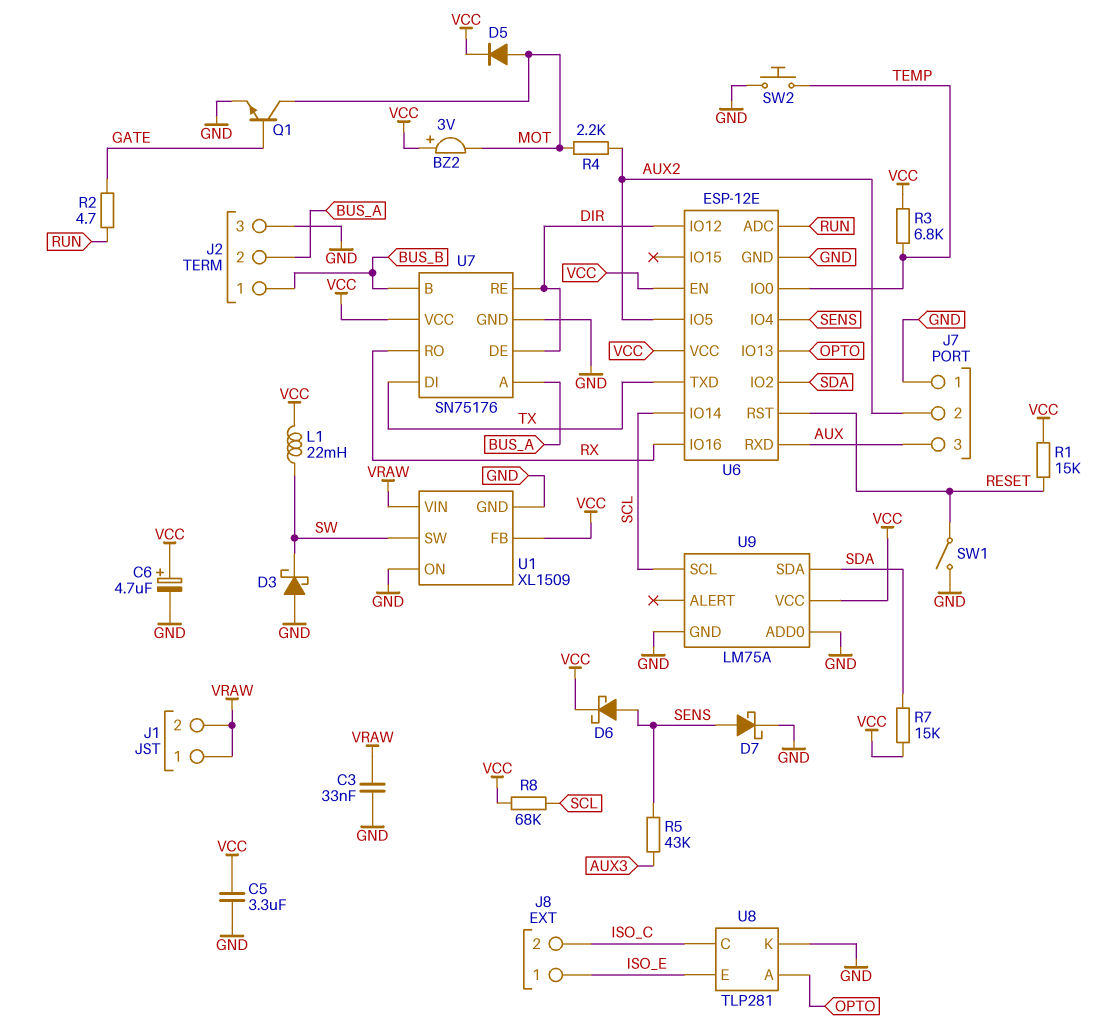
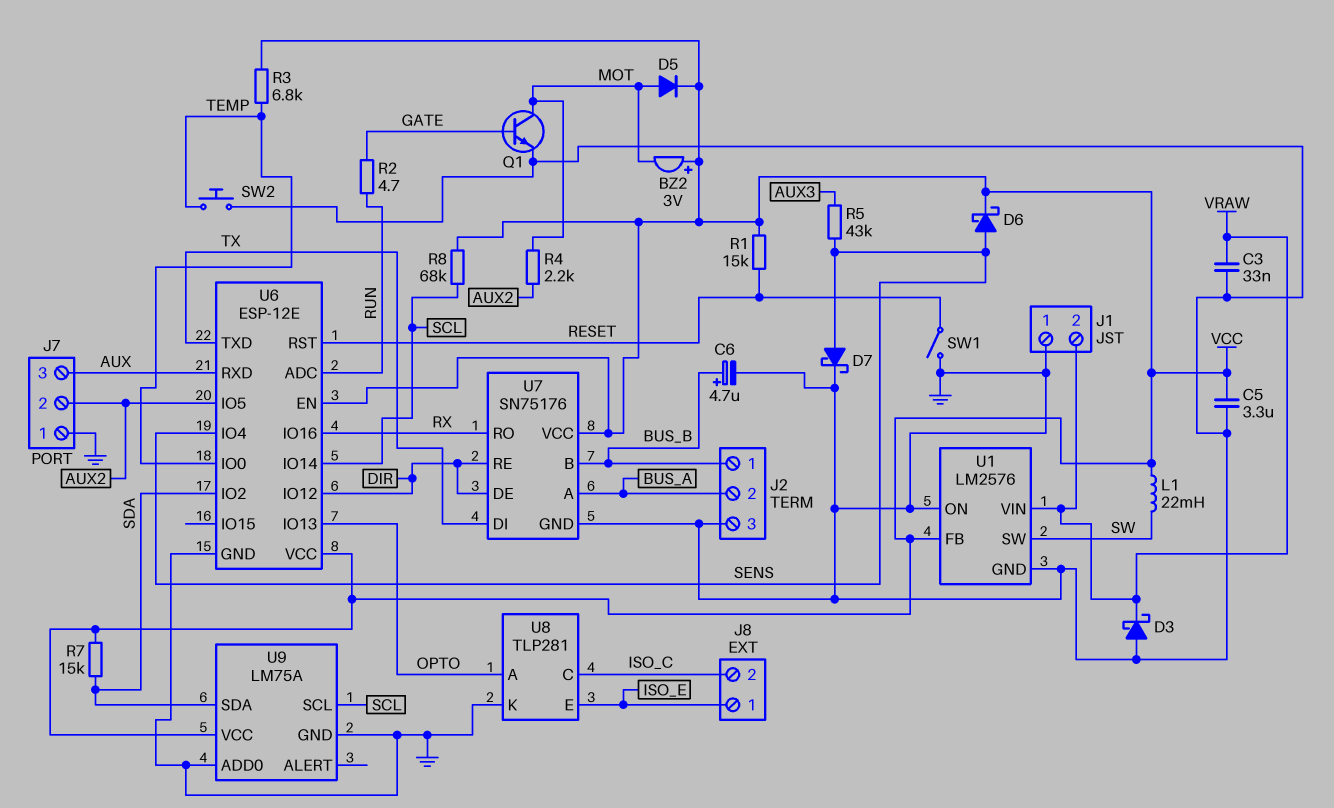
C6: 4.7uF (plus VCC, minus GND) -> 4.7uF (plus BUS_B, minus GND)
D3: schottky (A GND, K SW) -> schottky (A GND, K VRAW)
J1 pin 1: VRAW -> GND
U1: XL1509 -> LM2576

